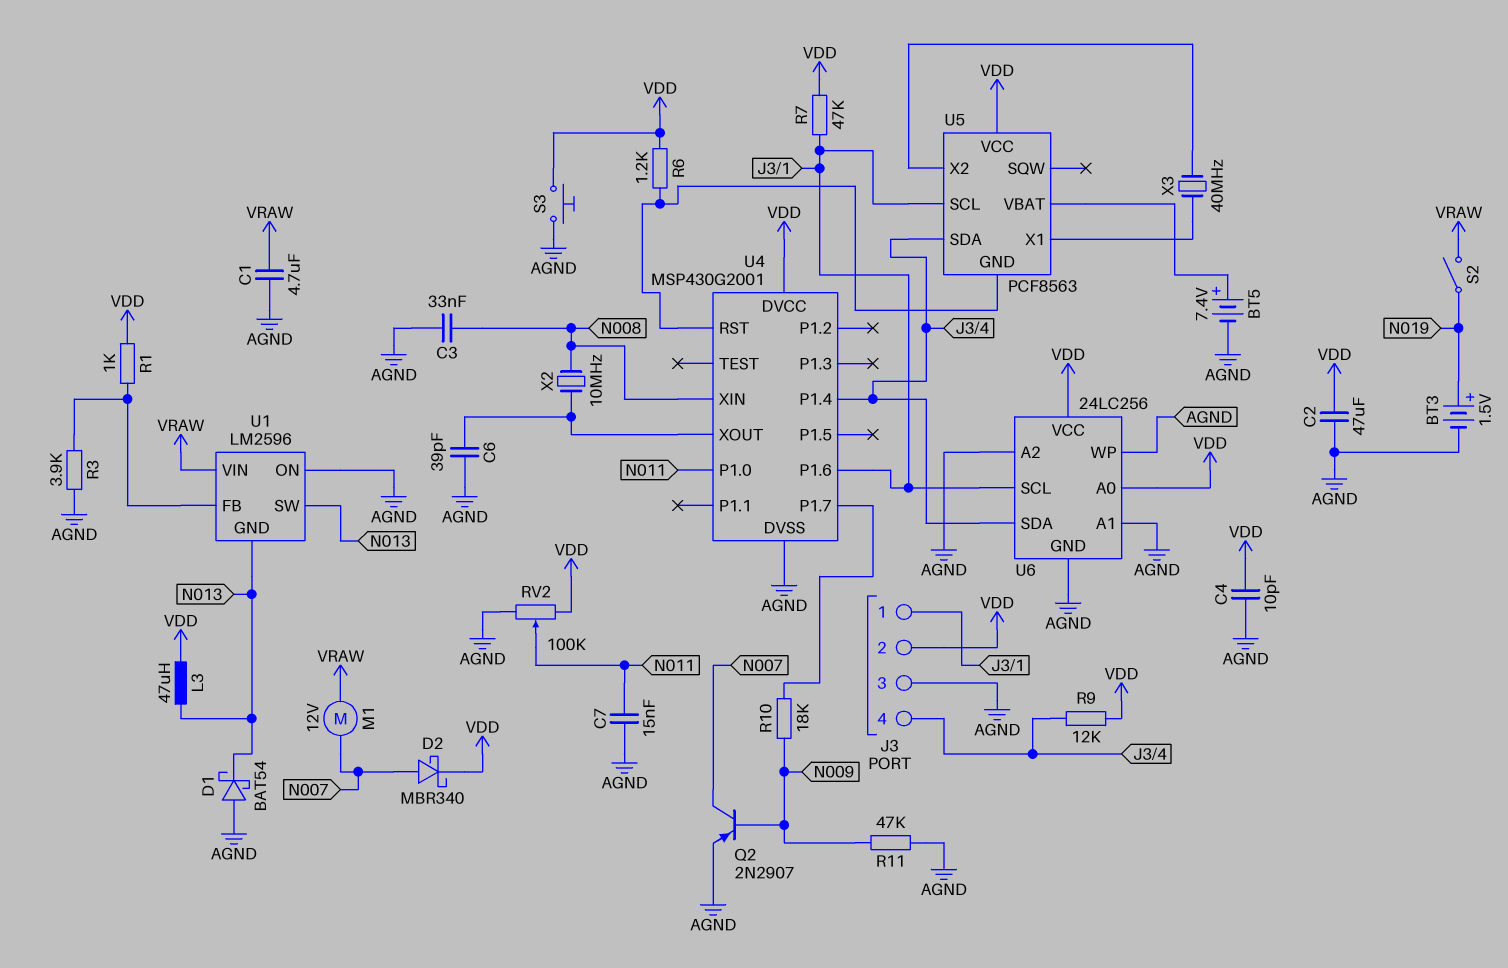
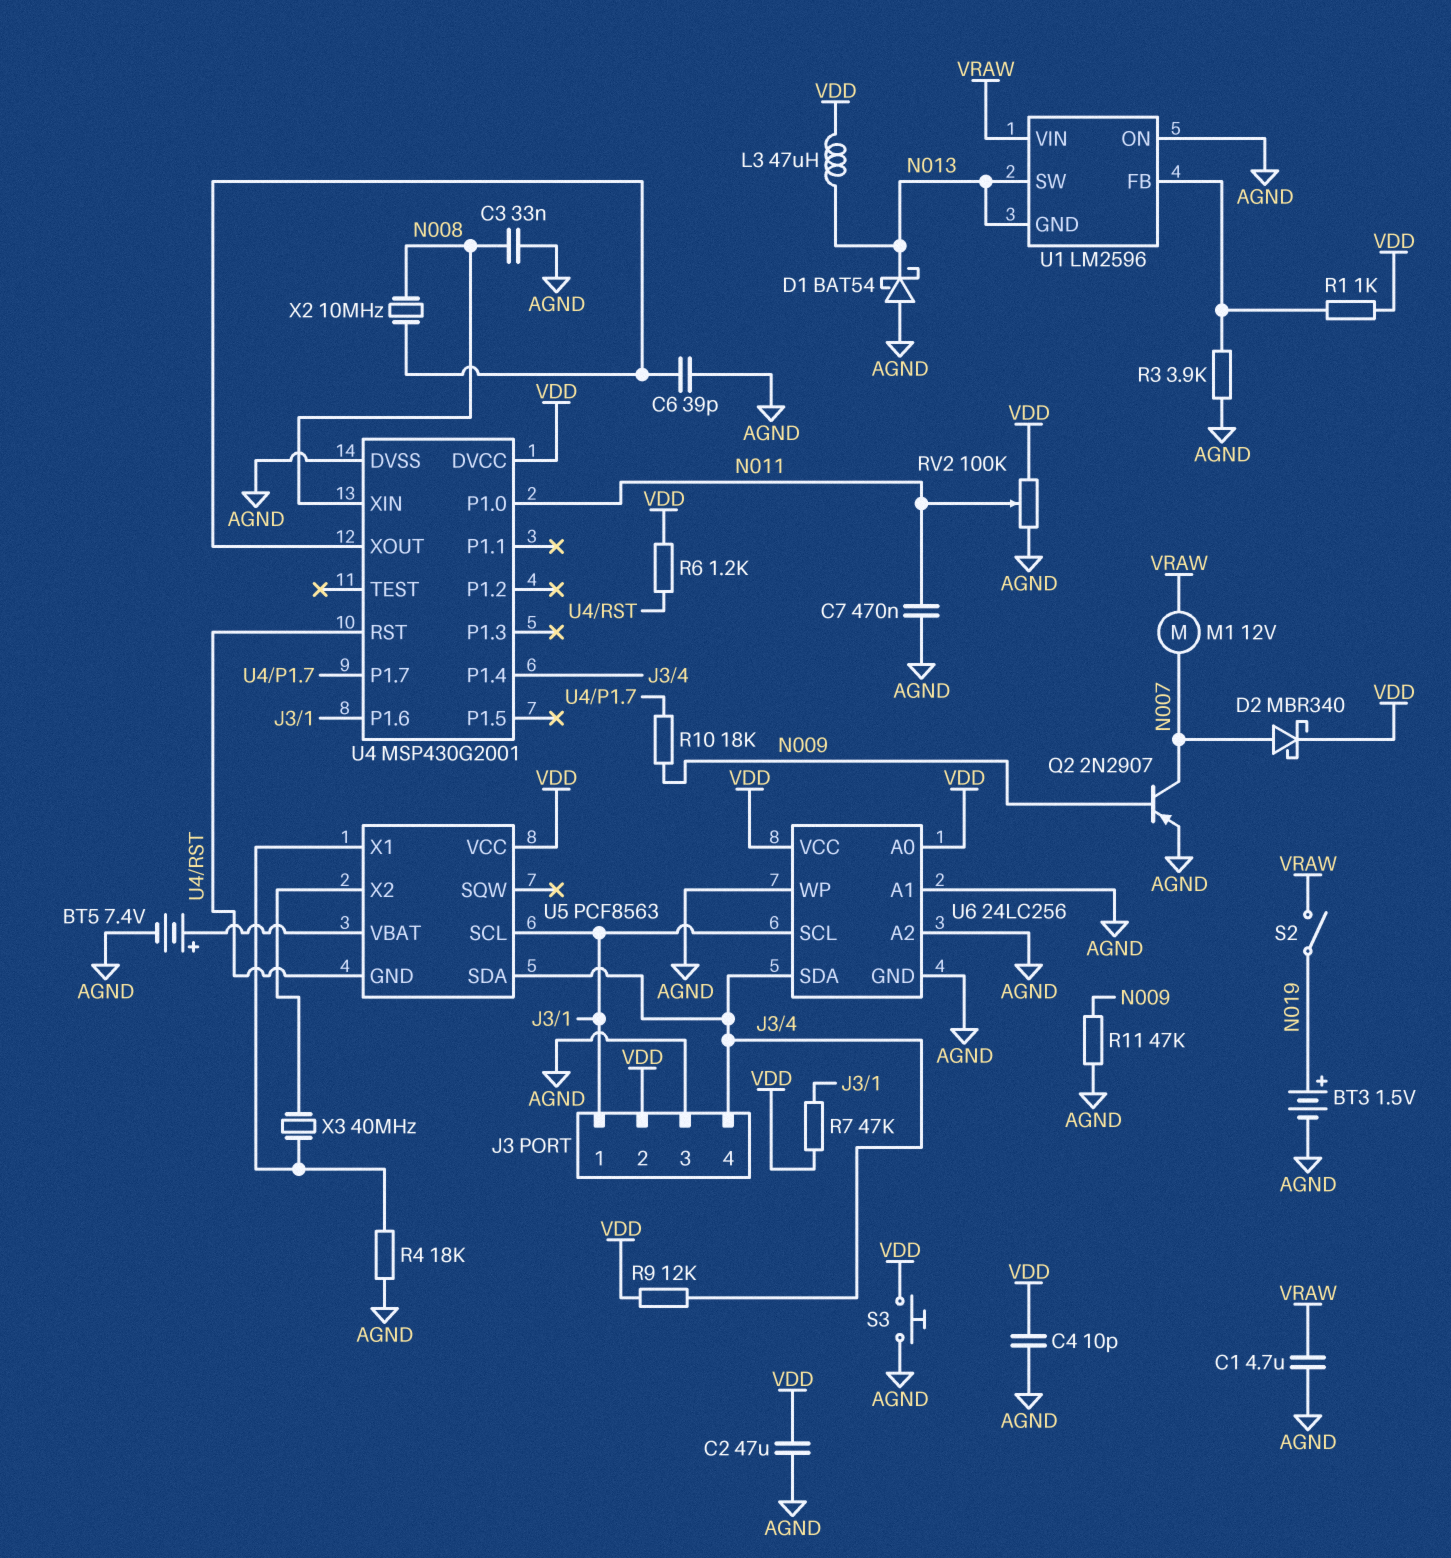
C7: 15nF (AGND, N011) -> 470nF (AGND, N011)
R4: none -> 18k (AGND, U5/X1)

